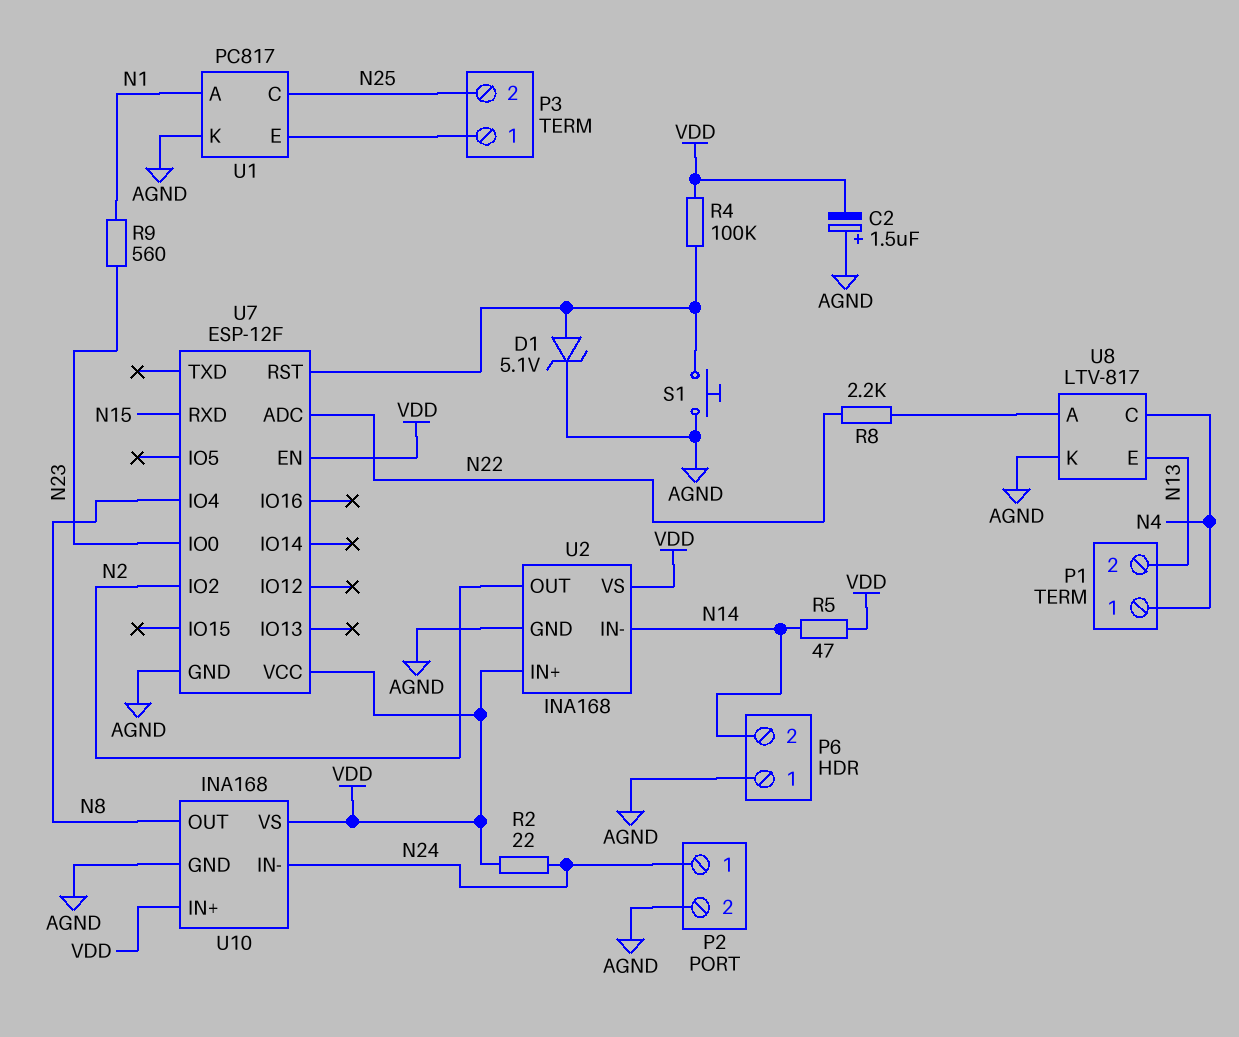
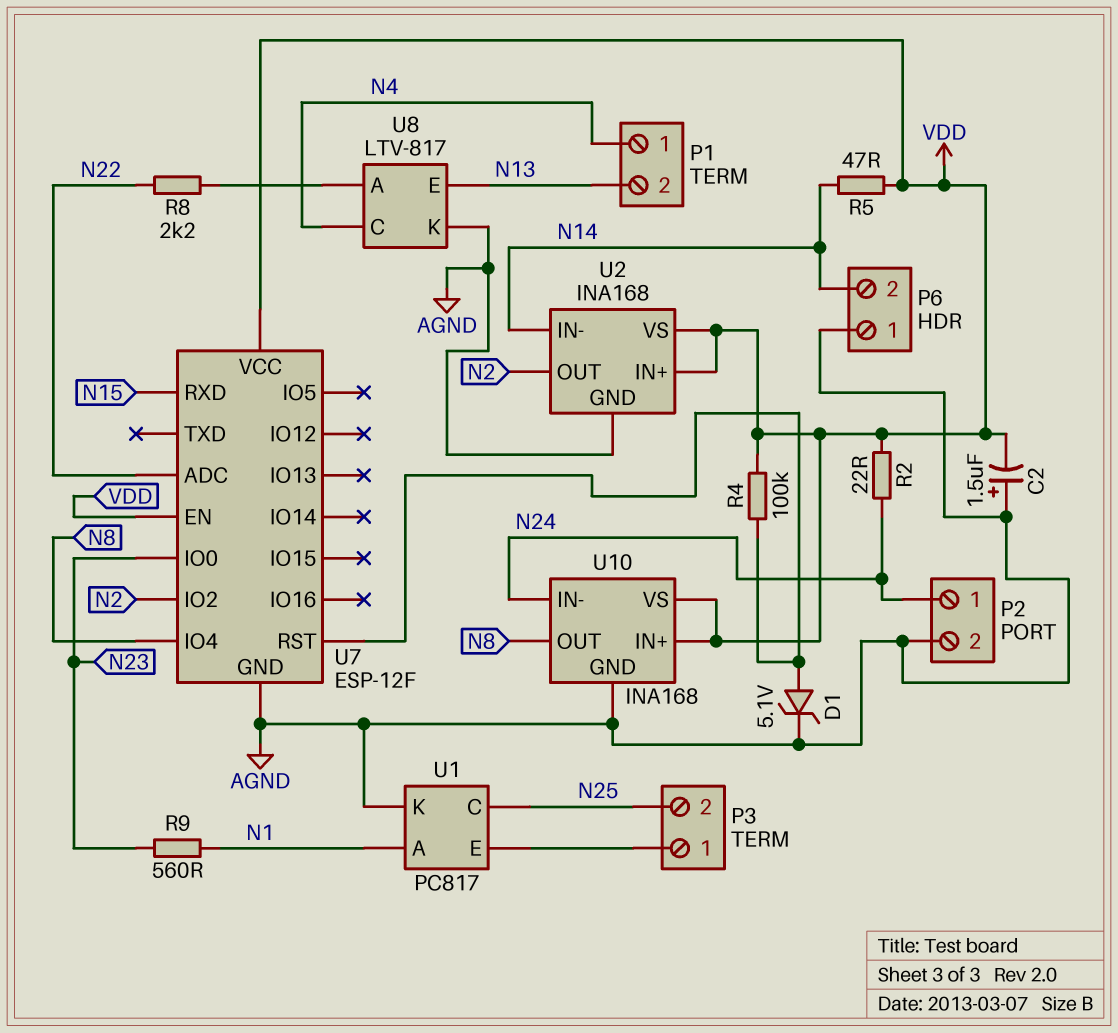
S1: button (AGND, U7/RST) -> none

